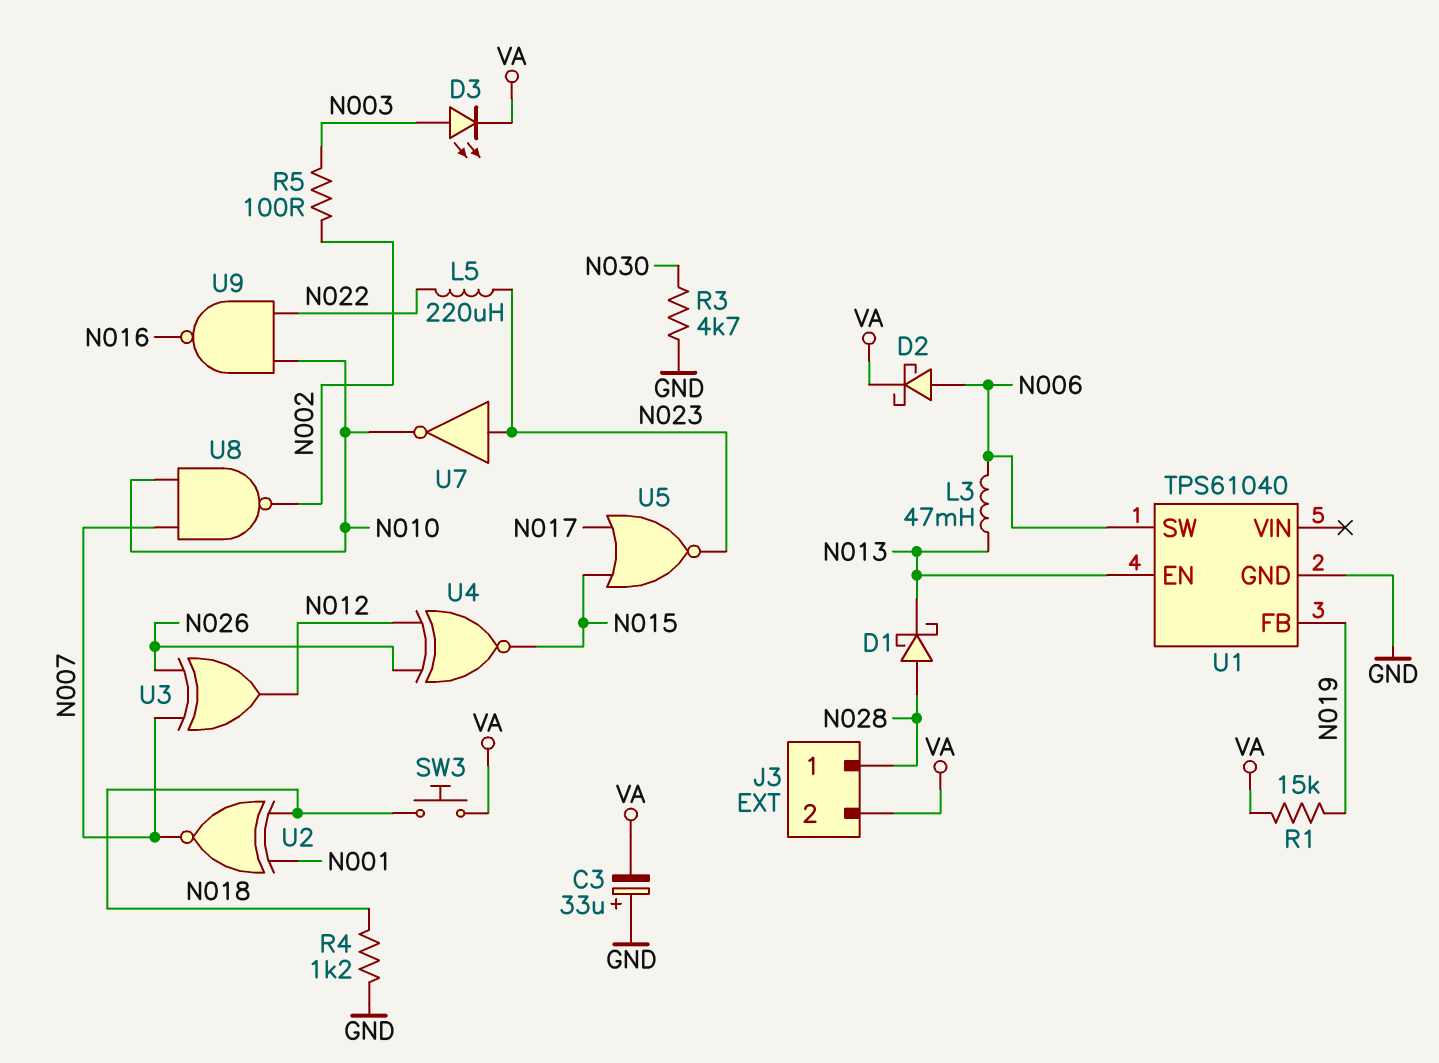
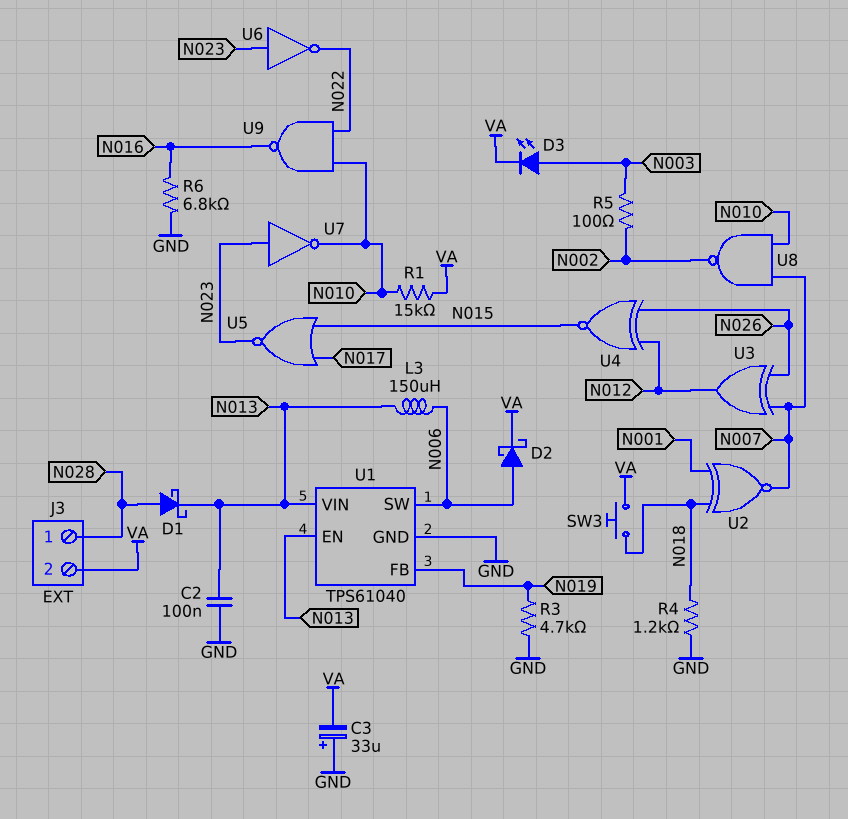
C2: none -> 100nF (GND, N013)
L3: 47mH (N006, N013) -> 150uH (N006, N013)
L5: 220uH (N022, N023) -> none
R1: 15k (N019, VA) -> 15k (N010, VA)
R3: 4.7k (GND, N030) -> 4.7k (GND, N019)
R6: none -> 6.8k (GND, N016)
U1 pin VIN: none -> N013
U6: none -> NOT (in N023, out N022)

